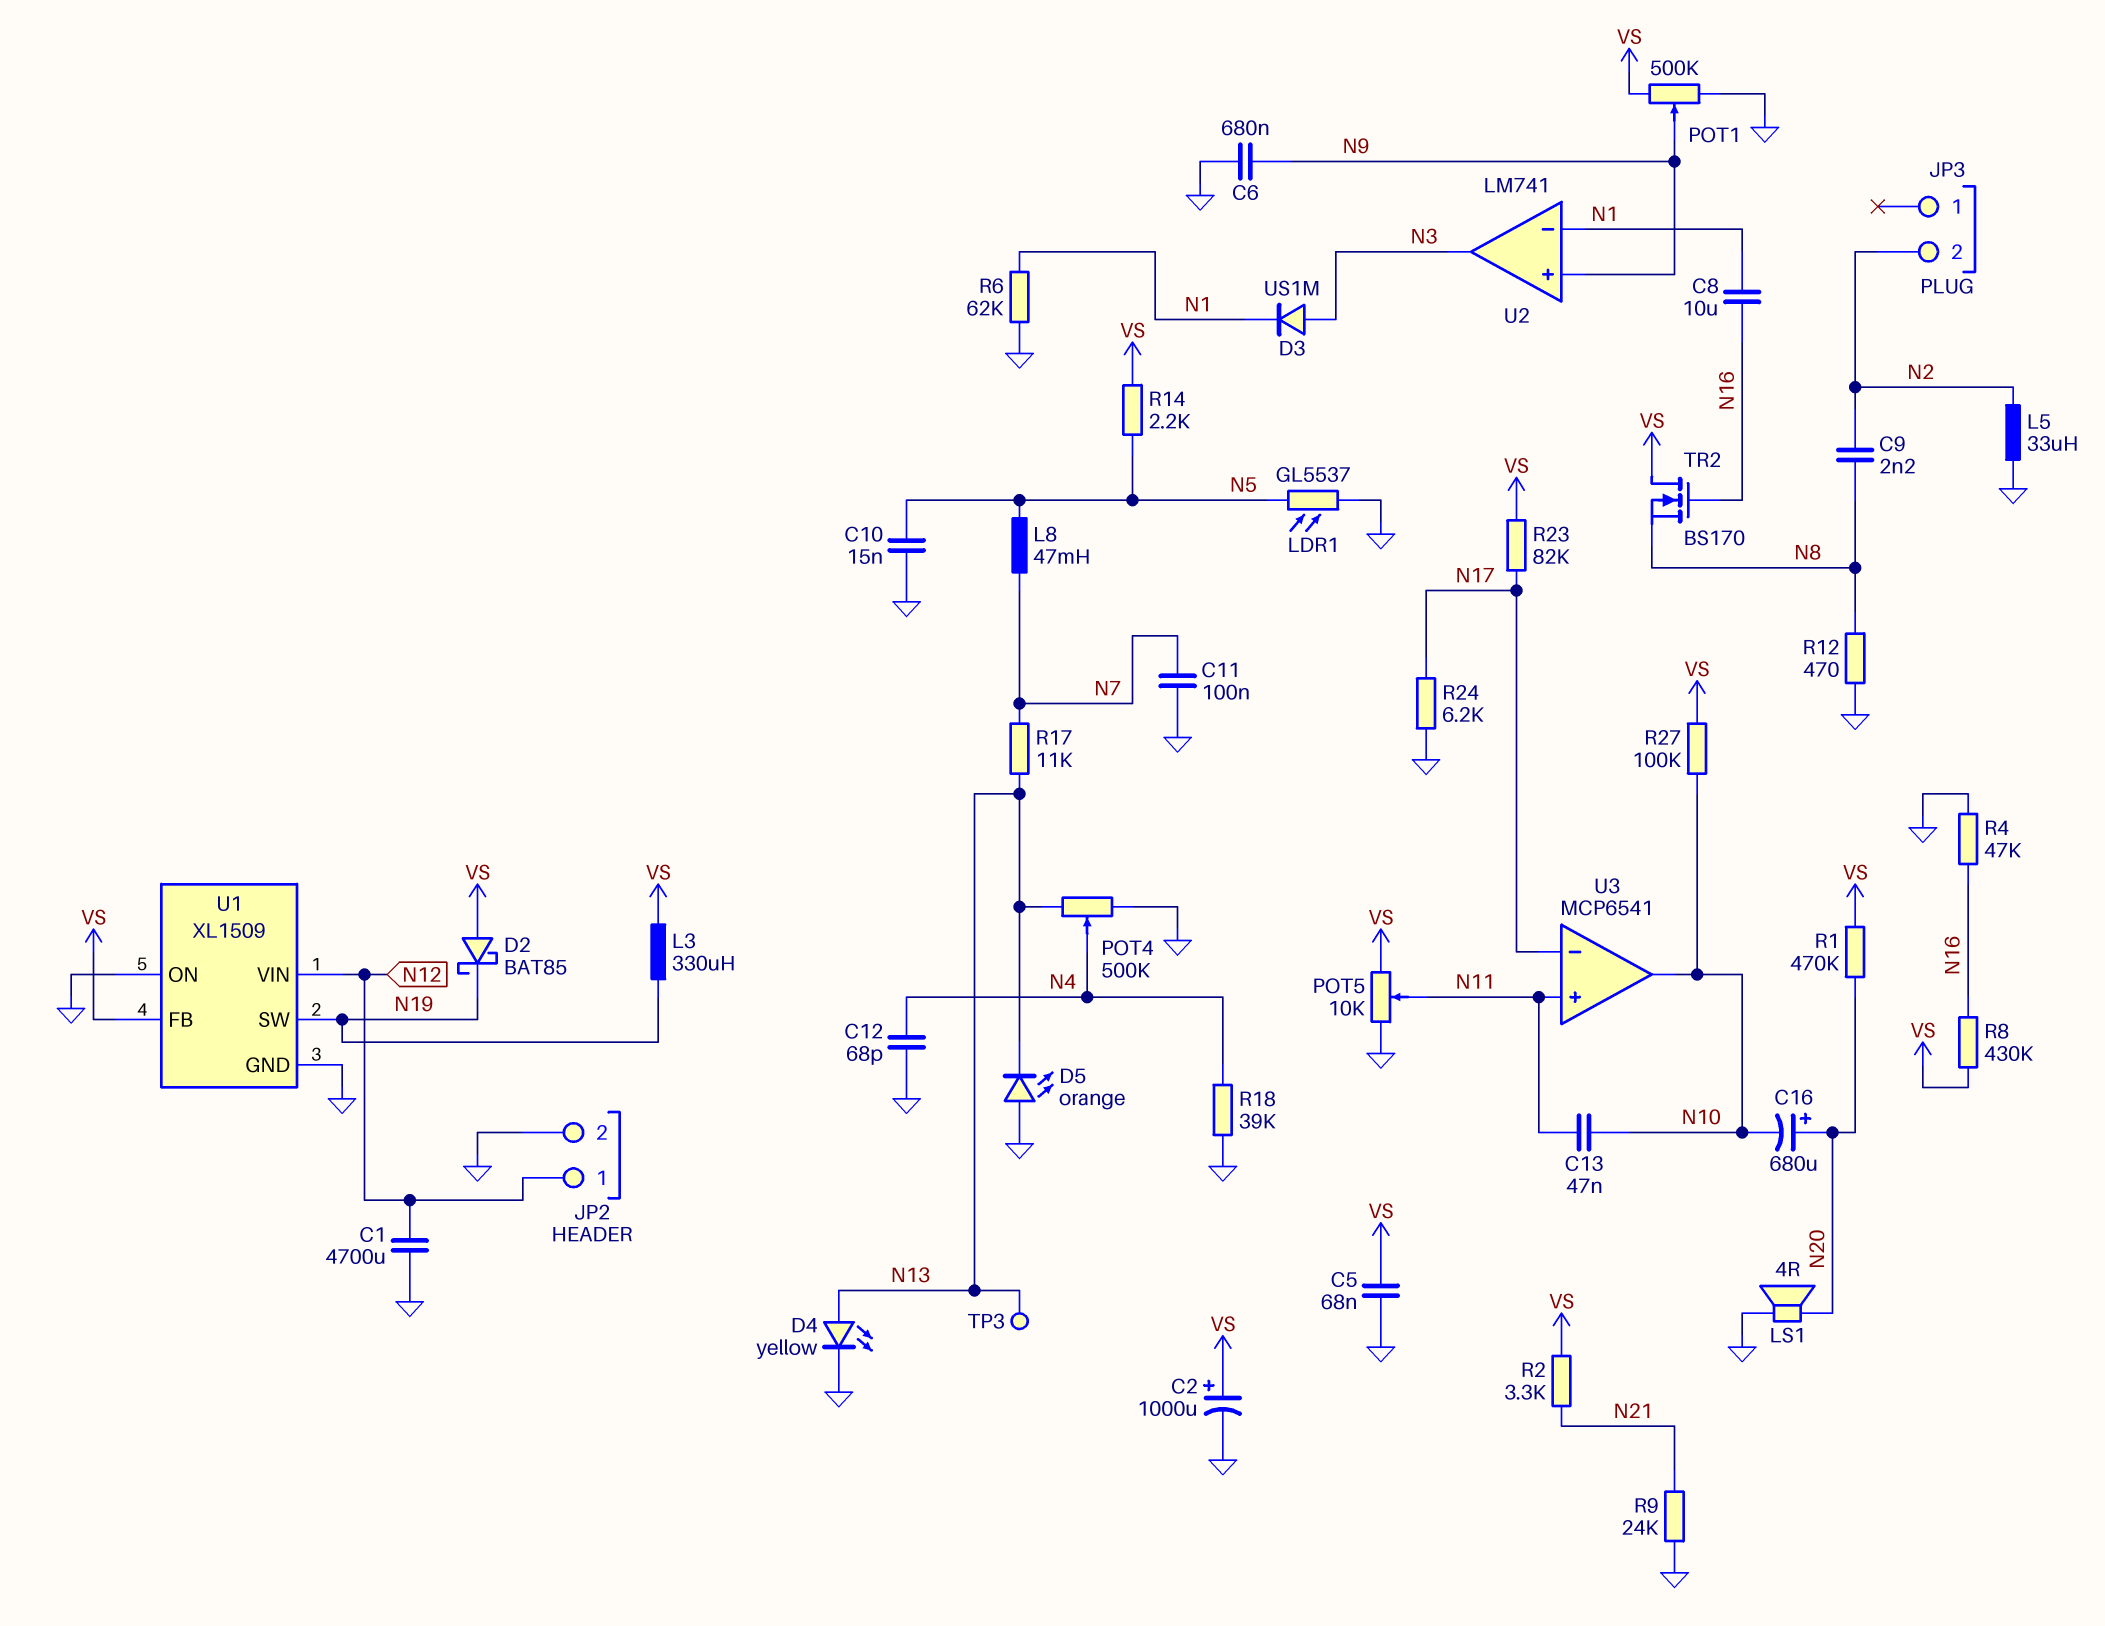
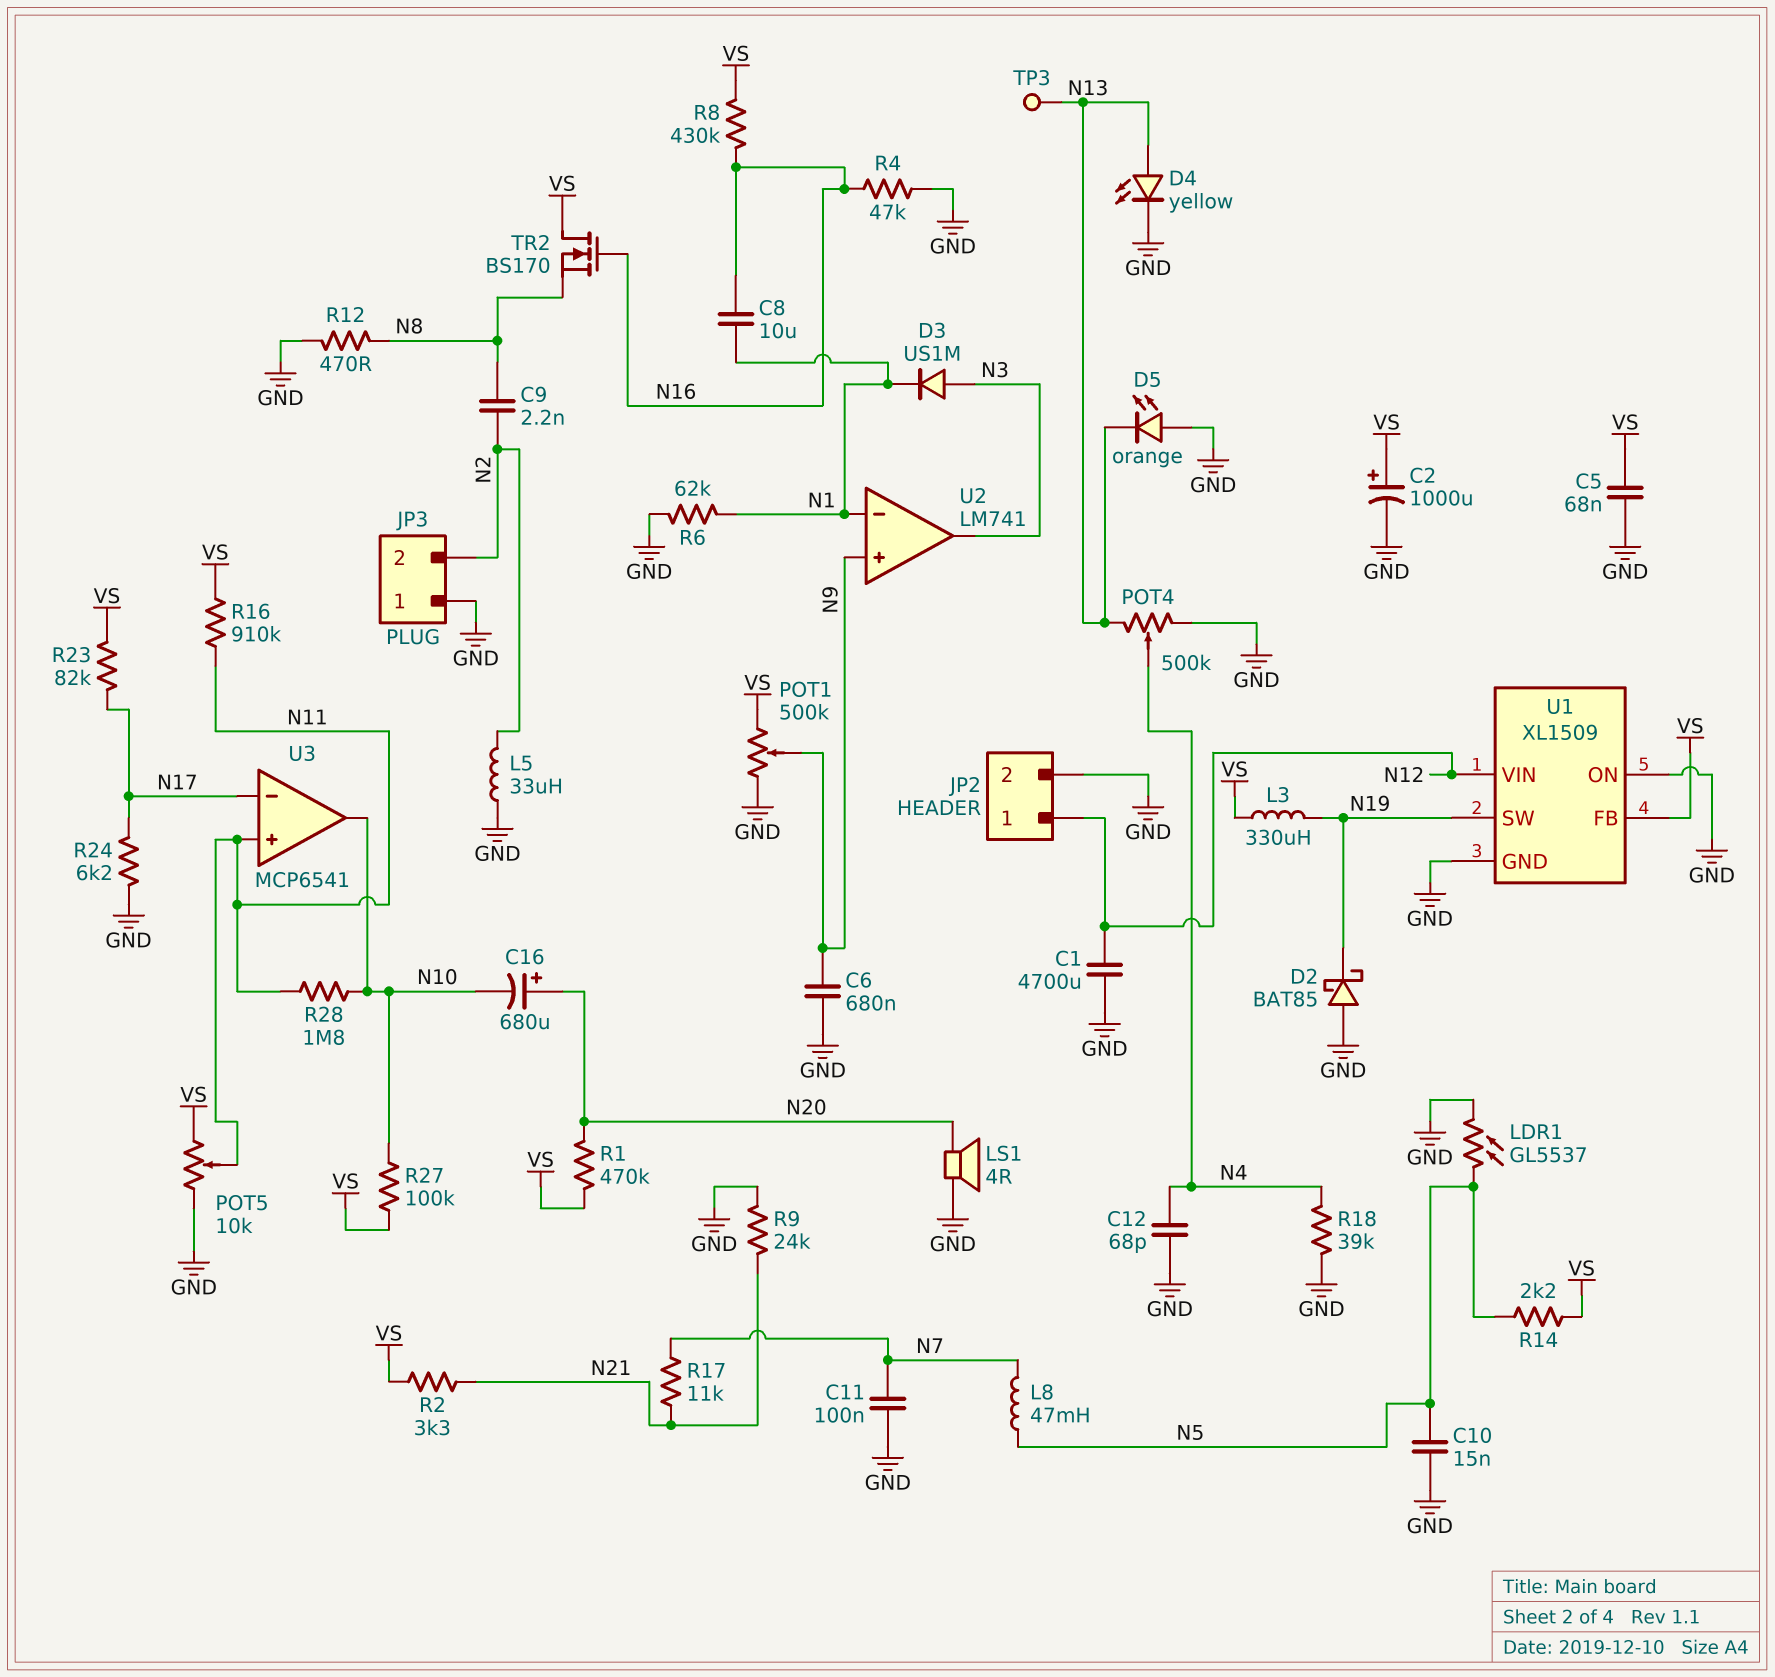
C13: 47nF (N10, N11) -> none
D2: schottky BAT85 (A VS, K N19) -> schottky BAT85 (A GND, K N19)
JP3 pin 1: none -> GND
R16: none -> 910k (N11, VS)
R17: 11k (N7, N13) -> 11k (N7, N21)
R28: none -> 1.8M (N10, N11)

